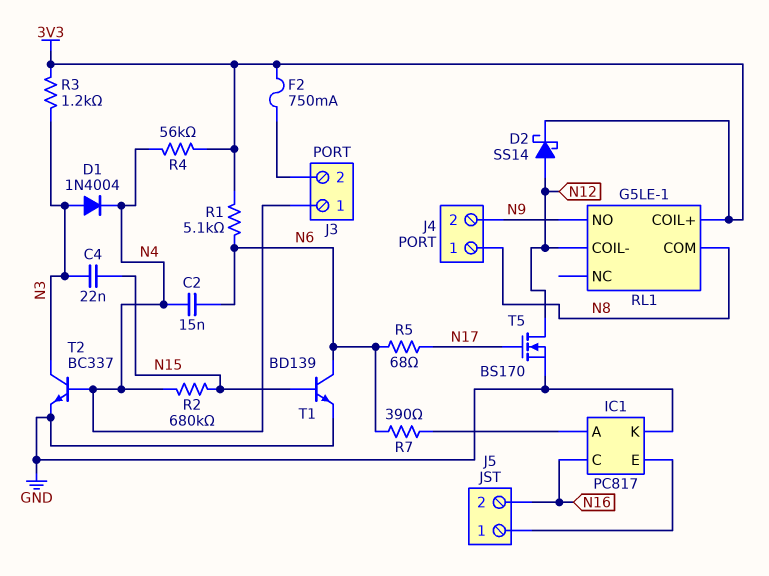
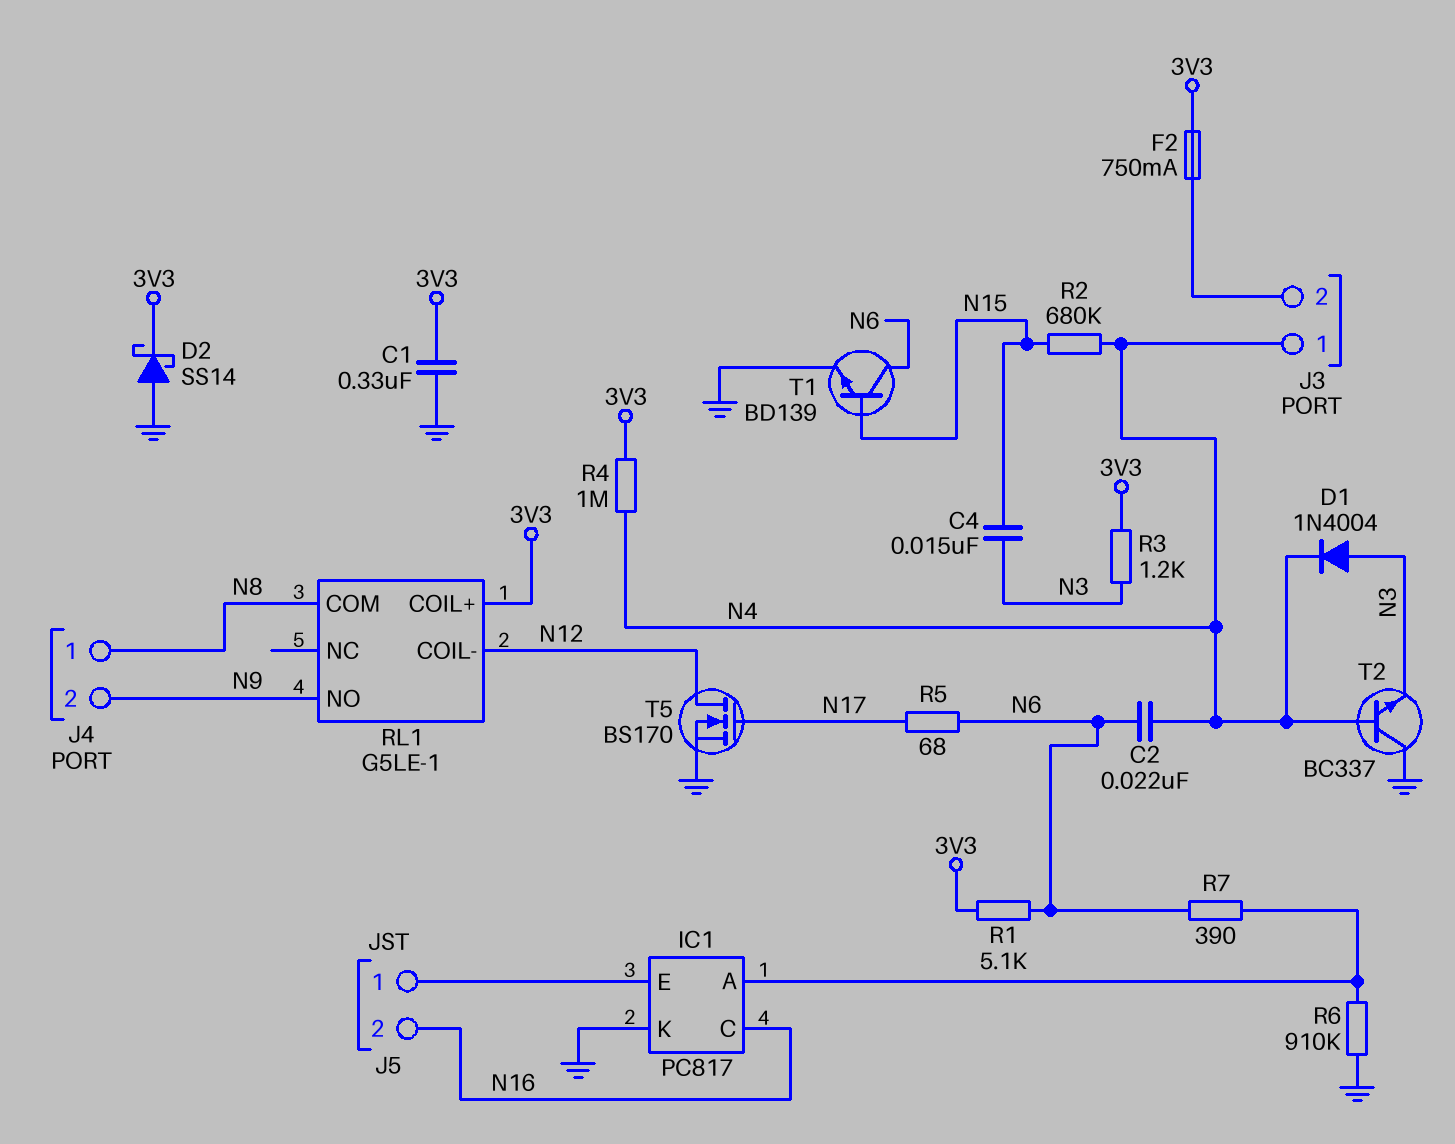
C1: none -> 330nF (3V3, GND)
C2: 15nF (N4, N6) -> 22nF (N4, N6)
C4: 22nF (N3, N15) -> 15nF (N3, N15)
D2: schottky SS14 (A N12, K 3V3) -> schottky SS14 (A GND, K 3V3)
R4: 56k (3V3, N4) -> 1M (3V3, N4)
R6: none -> 910k (GND, IC1/A)
T2: NPN BC337 (B N4, C N3, E GND) -> NPN BC337 (B N4, C GND, E N3)

